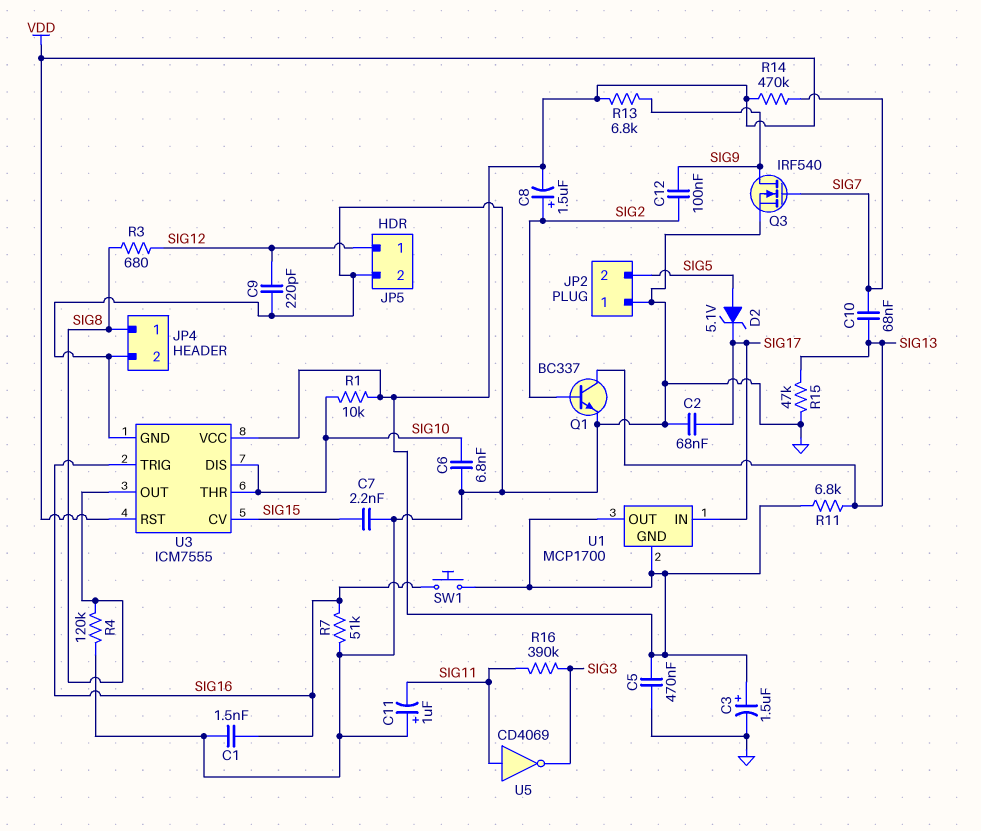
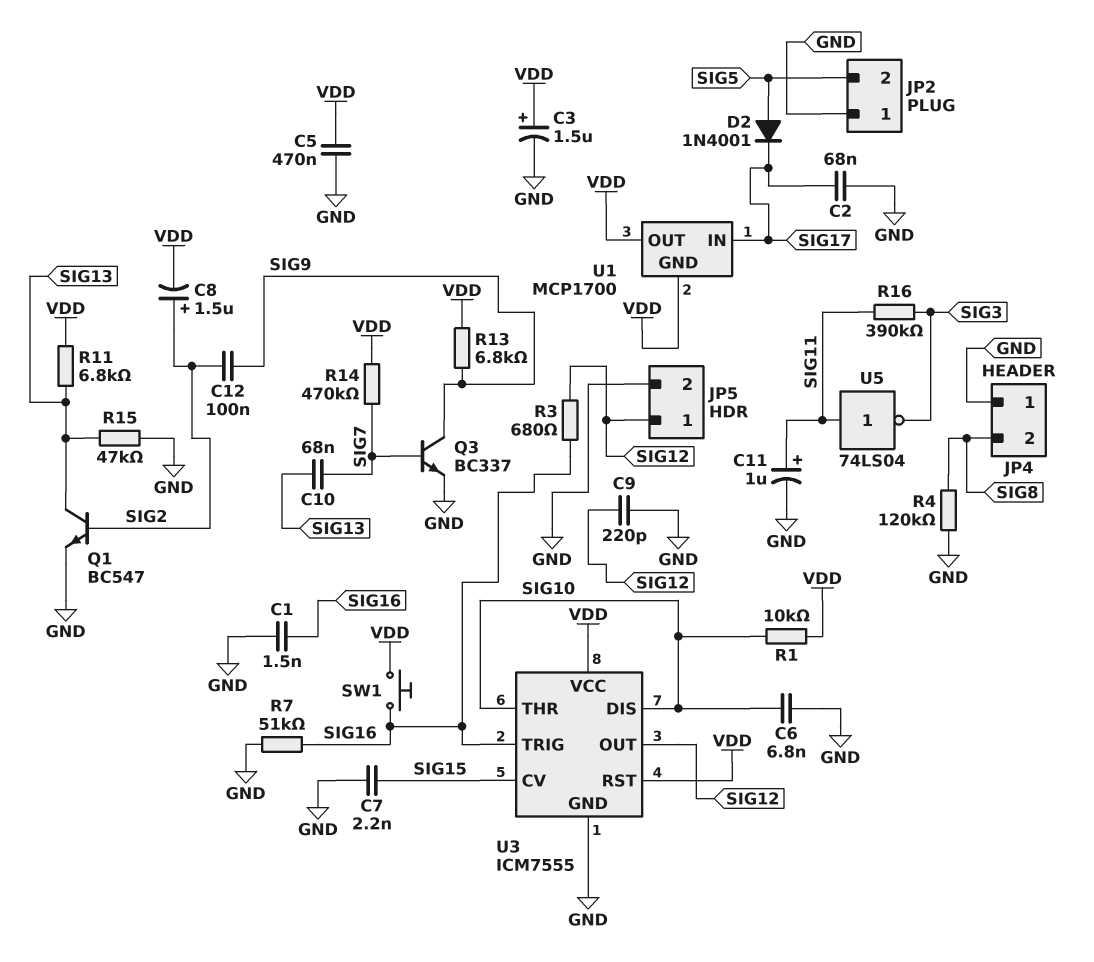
C11: 1uF (plus GND, minus SIG11) -> 1uF (plus SIG11, minus GND)
D2: zener 5.1V (A SIG5, K SIG17) -> diode 1N4001 (A SIG5, K SIG17)
JP4 pin 1: SIG8 -> GND
JP4 pin 2: GND -> SIG8
Q1: NPN BC337 (B SIG2, C SIG13, E GND) -> NPN BC547 (B SIG2, C SIG13, E GND)
Q3: NMOS IRF540 (G SIG7, D SIG9, S GND) -> NPN BC337 (B SIG7, C SIG9, E GND)
R3: 680 (SIG8, SIG12) -> 680 (SIG12, SIG16)
U3 pin OUT: SIG8 -> SIG12
U5: NOT CD4069 (in SIG11, out SIG3) -> NOT 74LS04 (in SIG11, out SIG3)

